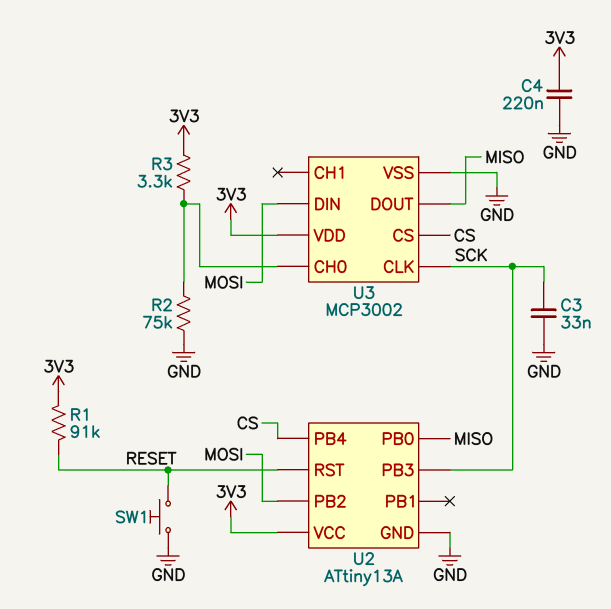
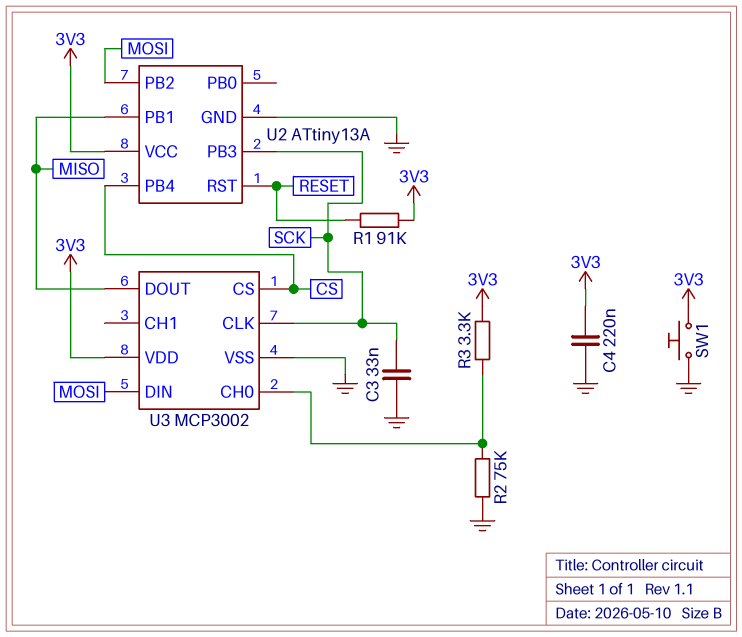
SW1: button (GND, RESET) -> button (3V3, GND)
U2 pin PB0: MISO -> none
U2 pin PB1: none -> MISO

